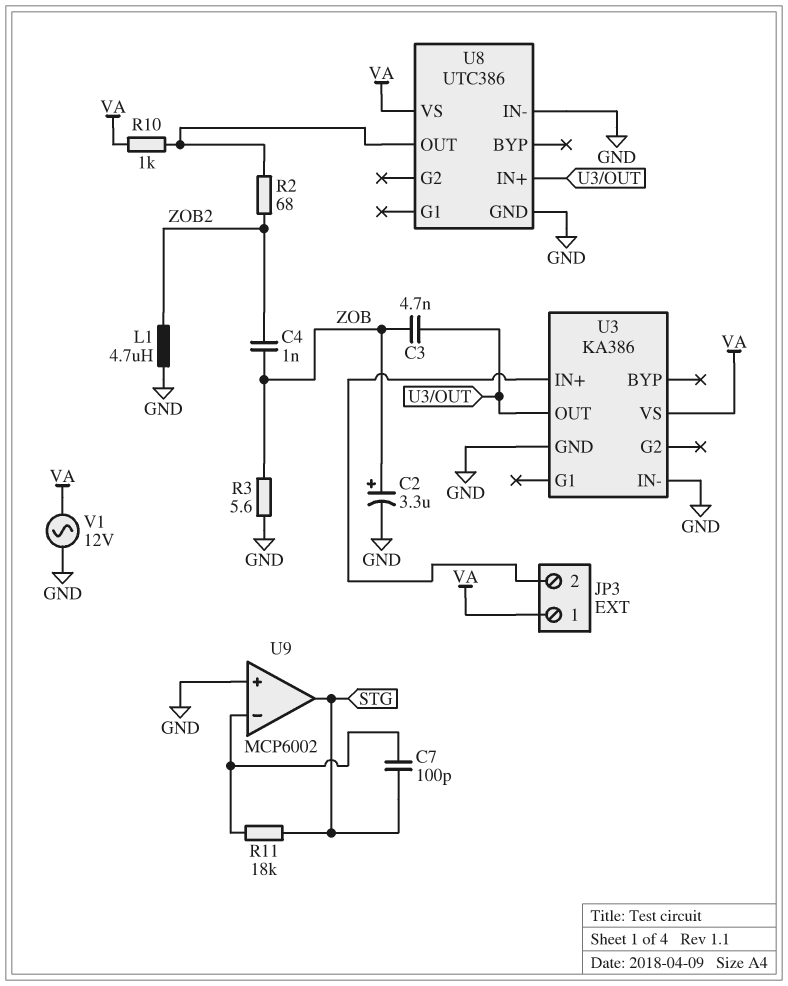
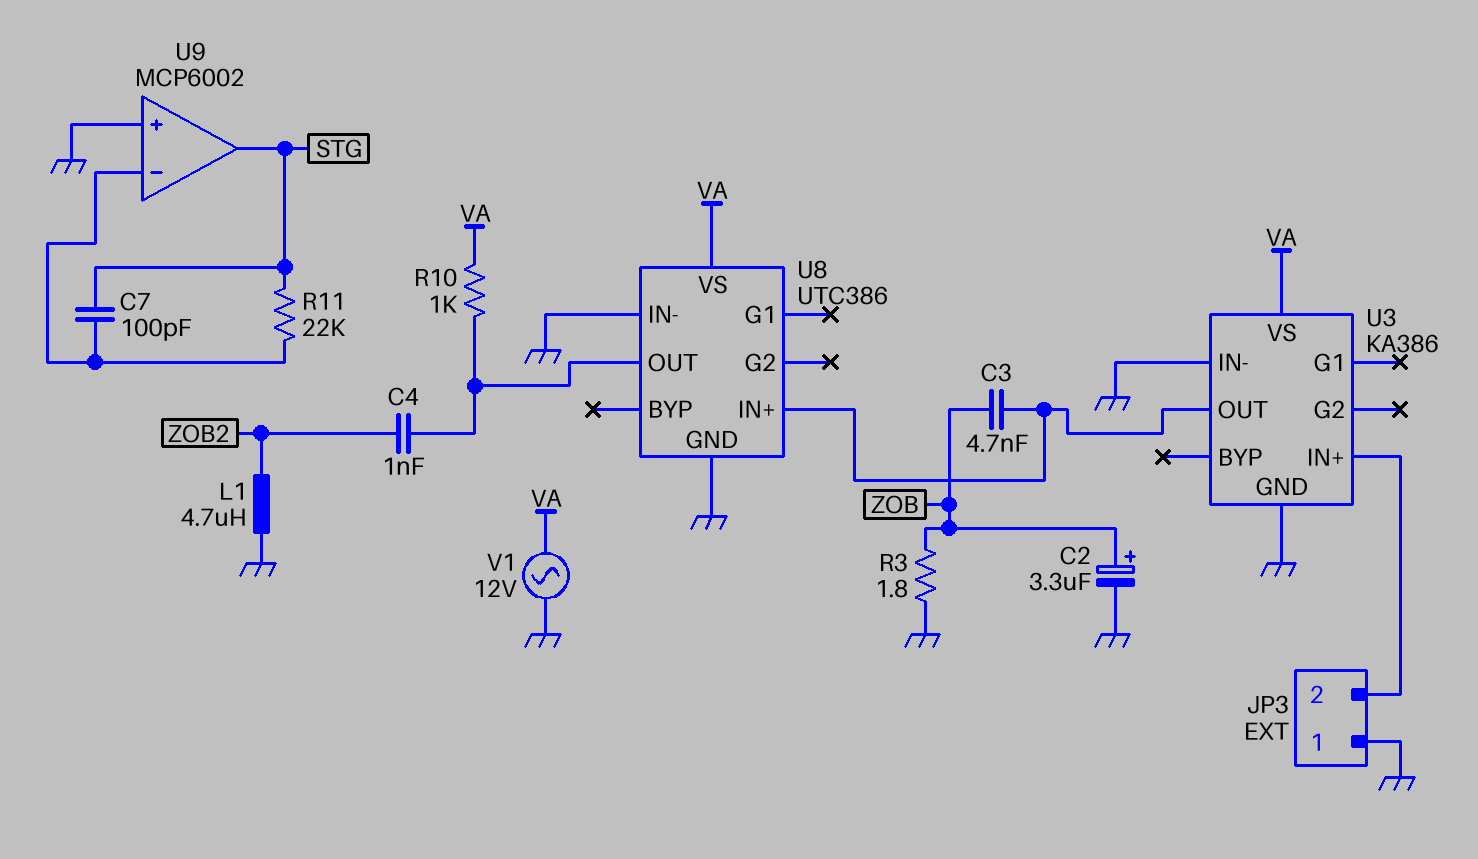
C4: 1nF (ZOB, ZOB2) -> 1nF (U8/OUT, ZOB2)
JP3 pin 1: VA -> GND
R2: 68 (U8/OUT, ZOB2) -> none
R3: 5.6 (GND, ZOB) -> 1.8 (GND, ZOB)
R11: 18k (STG, U9/in-) -> 22k (STG, U9/in-)

